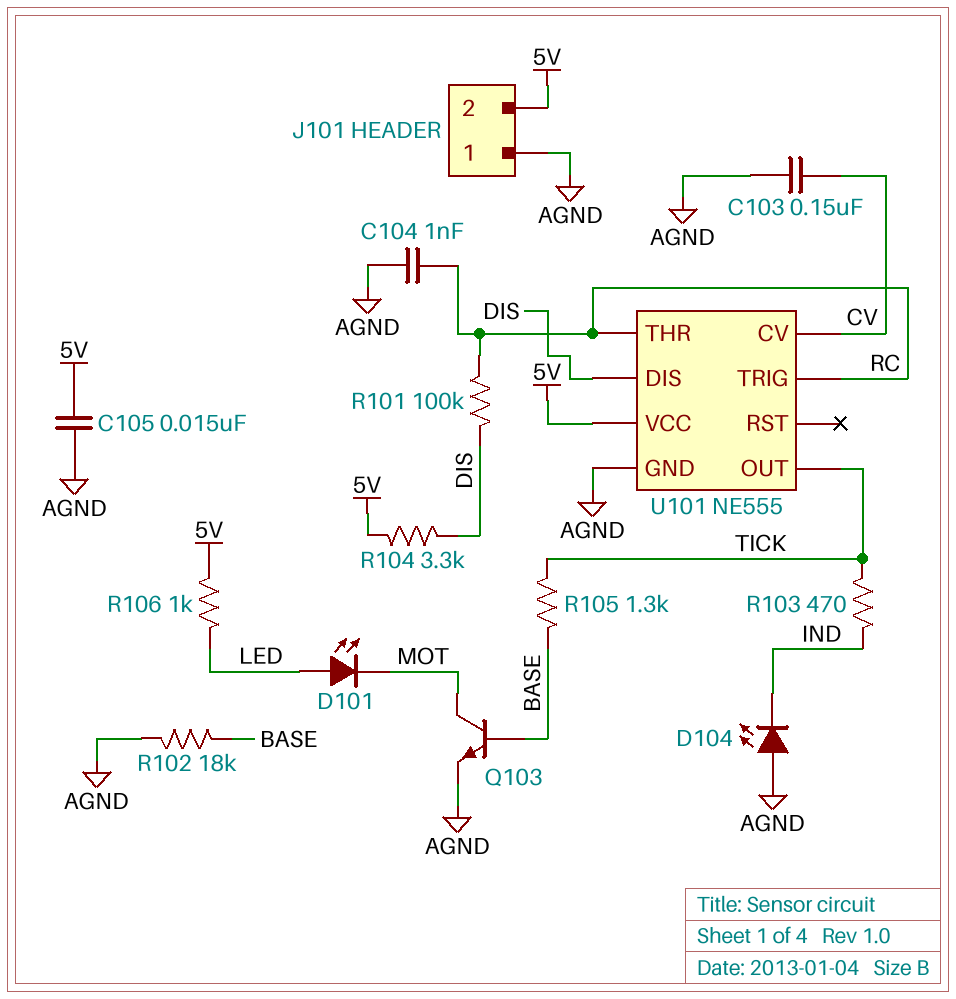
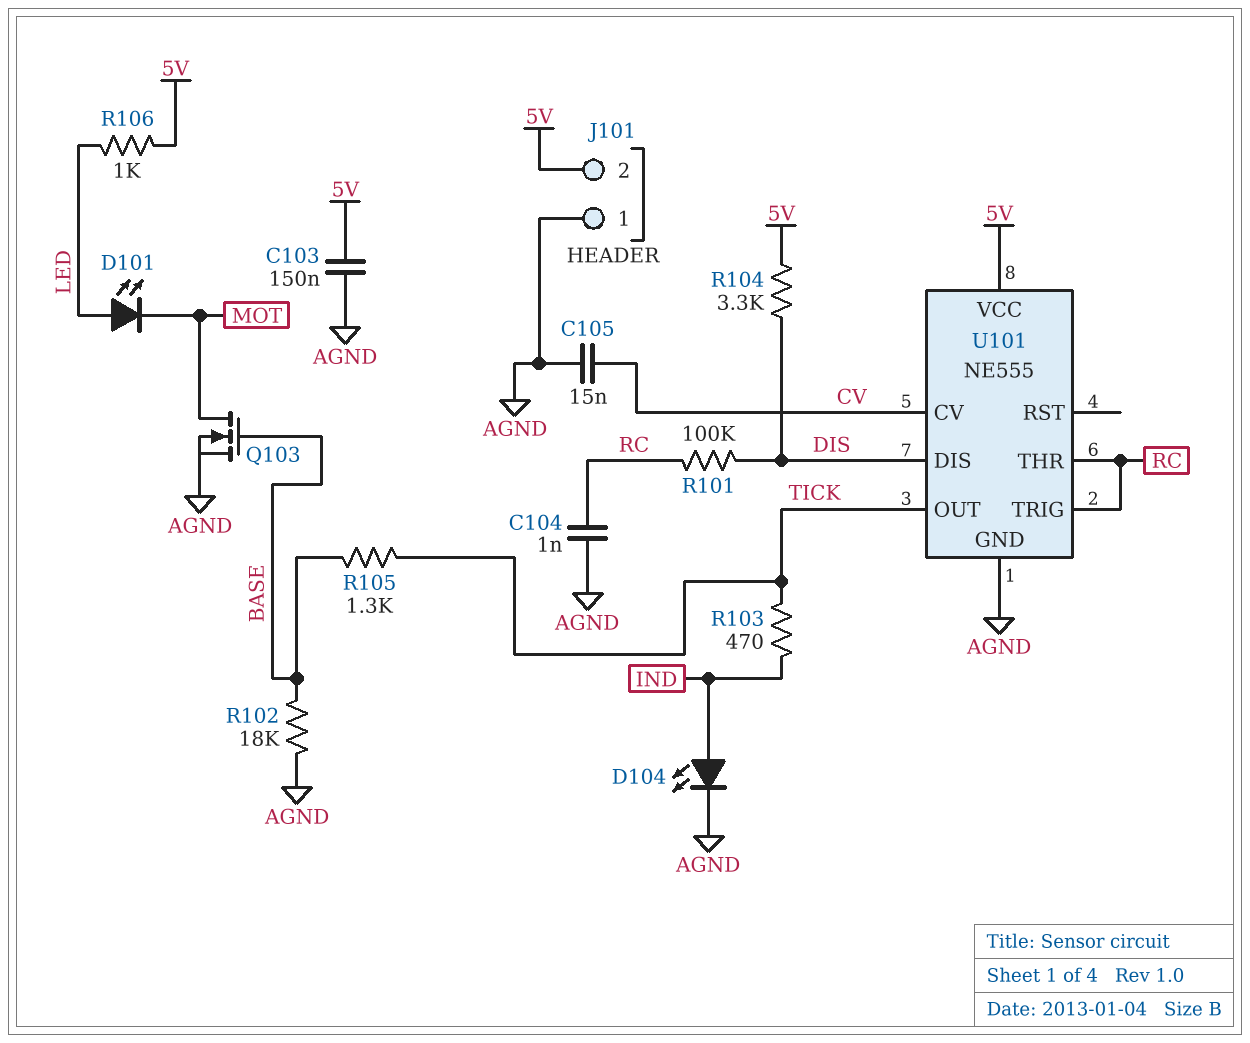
C103: 150nF (AGND, CV) -> 150nF (5V, AGND)
C105: 15nF (5V, AGND) -> 15nF (AGND, CV)
D104: LED (A AGND, K IND) -> LED (A IND, K AGND)
Q103: NPN (B BASE, C MOT, E AGND) -> NMOS (G BASE, D MOT, S AGND)

